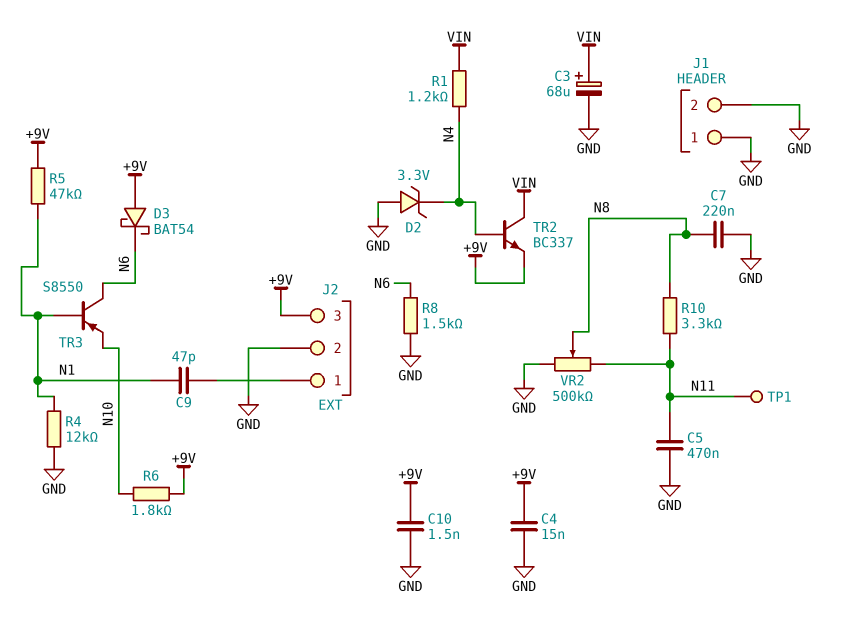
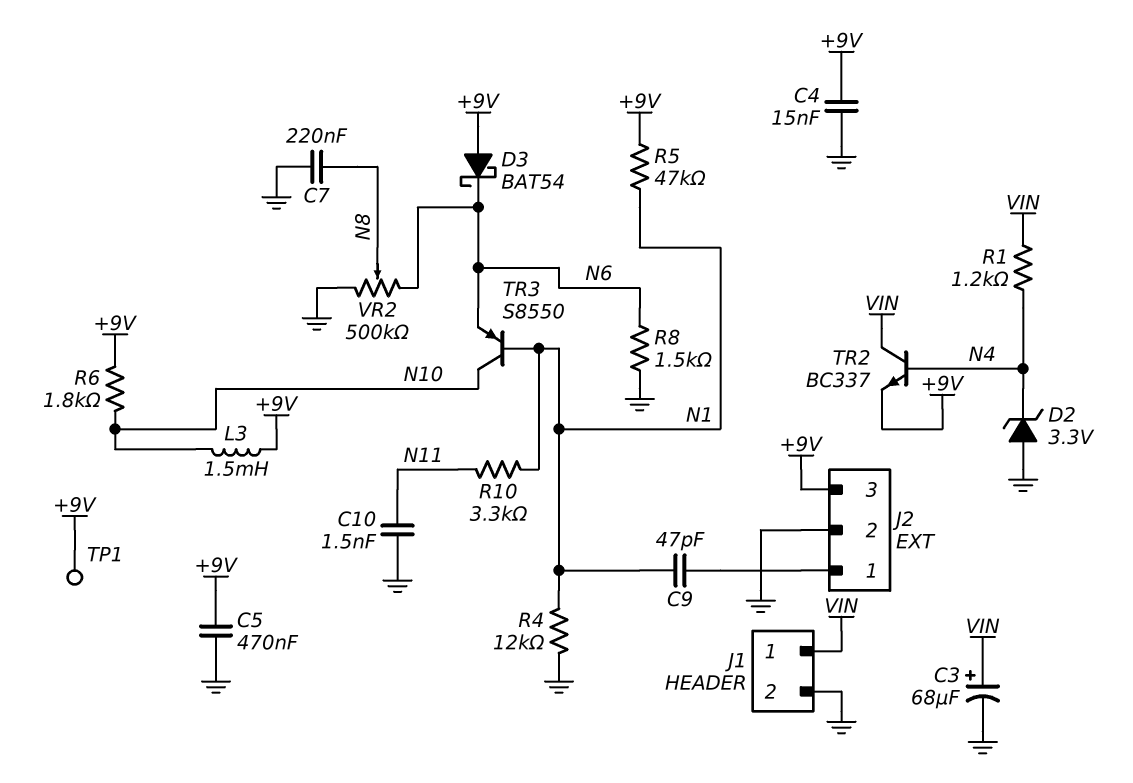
C5: 470nF (GND, N11) -> 470nF (+9V, GND)
C10: 1.5nF (+9V, GND) -> 1.5nF (GND, N11)
J1 pin 1: GND -> VIN
L3: none -> 1.5mH (+9V, N10)
R10: 3.3k (N8, N11) -> 3.3k (N1, N11)
TP1: test point (N11) -> test point (+9V)
TR3: PNP S8550 (B N1, C N6, E N10) -> PNP S8550 (B N1, C N10, E N6)
VR2: 500k (GND, N11, wiper N8) -> 500k (GND, N6, wiper N8)

